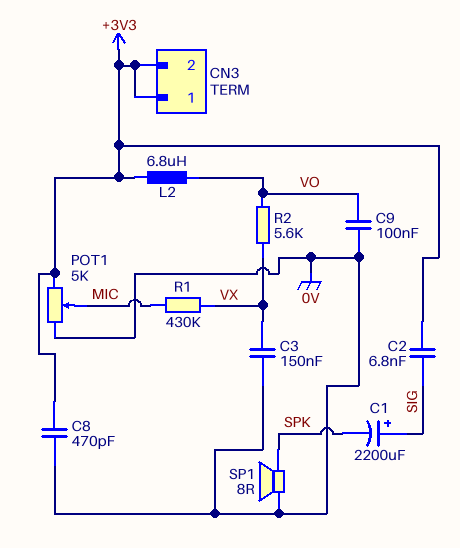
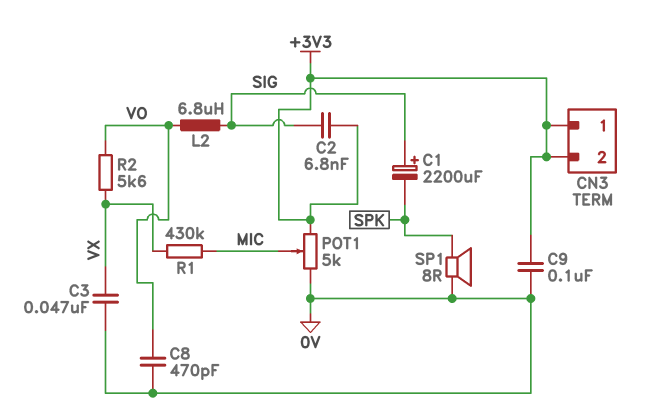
C3: 150nF (0V, VX) -> 47nF (0V, VX)
C8: 470pF (+3V3, 0V) -> 470pF (0V, VO)
C9: 100nF (0V, VO) -> 100nF (+3V3, 0V)
L2: 6.8uH (+3V3, VO) -> 6.8uH (SIG, VO)

